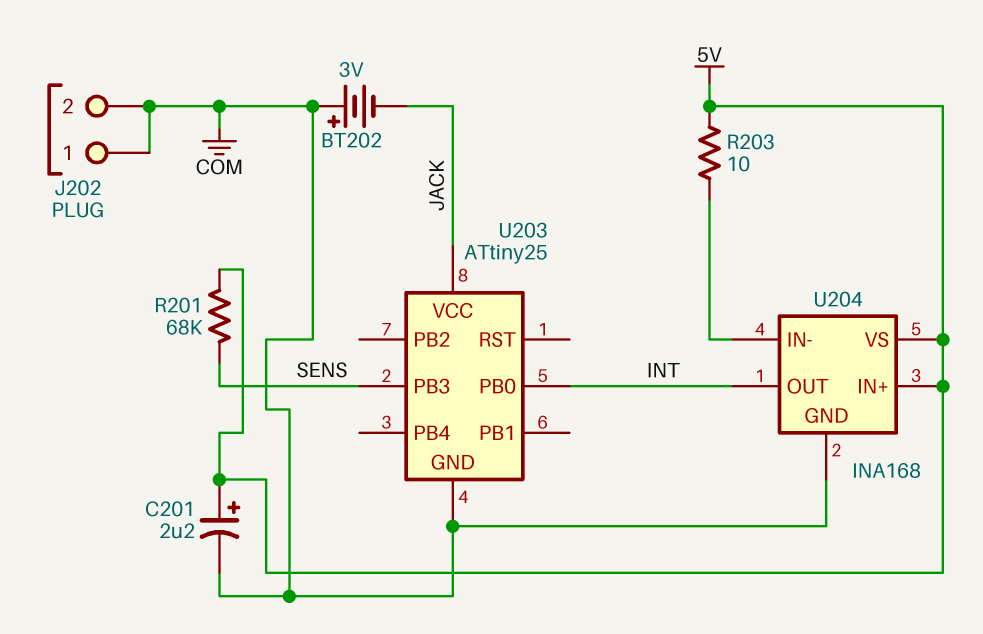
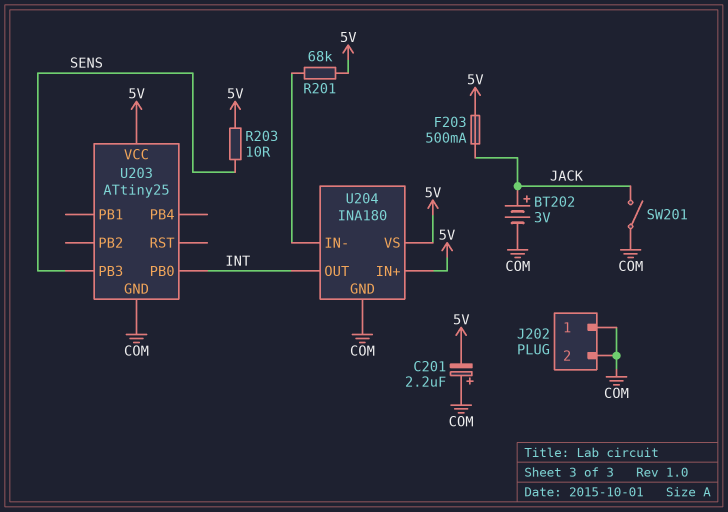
BT202: 3V (plus COM, minus JACK) -> 3V (plus JACK, minus COM)
C201: 2.2uF (plus 5V, minus COM) -> 2.2uF (plus COM, minus 5V)
F203: none -> 500mA (5V, JACK)
R201: 68k (5V, SENS) -> 68k (5V, U204/IN-)
R203: 10 (5V, U204/IN-) -> 10 (5V, SENS)
SW201: none -> switch (COM, JACK)
U203 pin VCC: JACK -> 5V
U204: INA168 -> INA180

